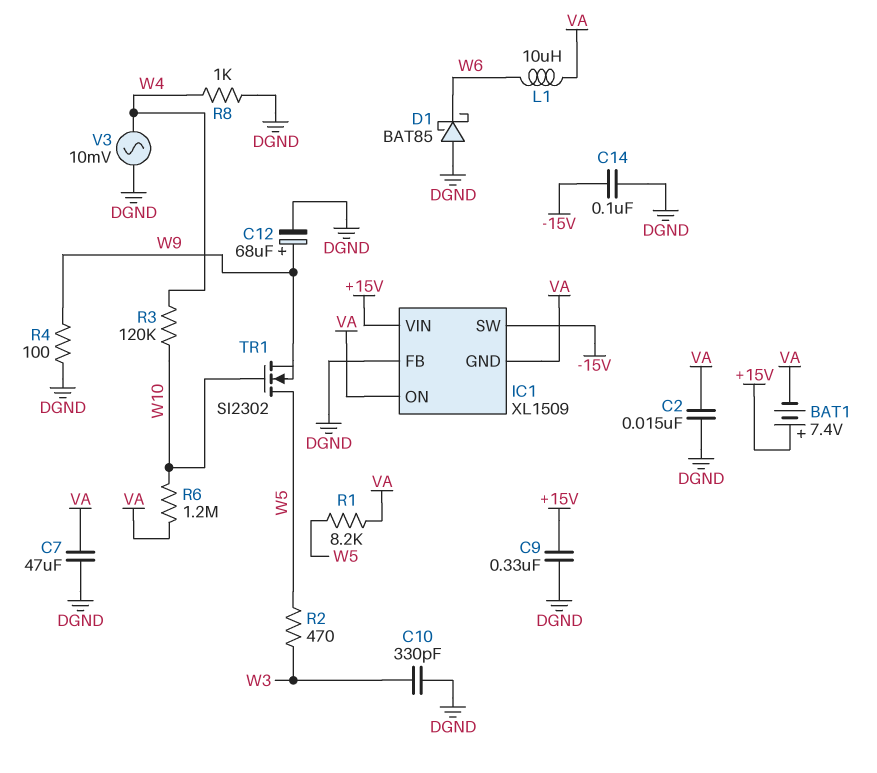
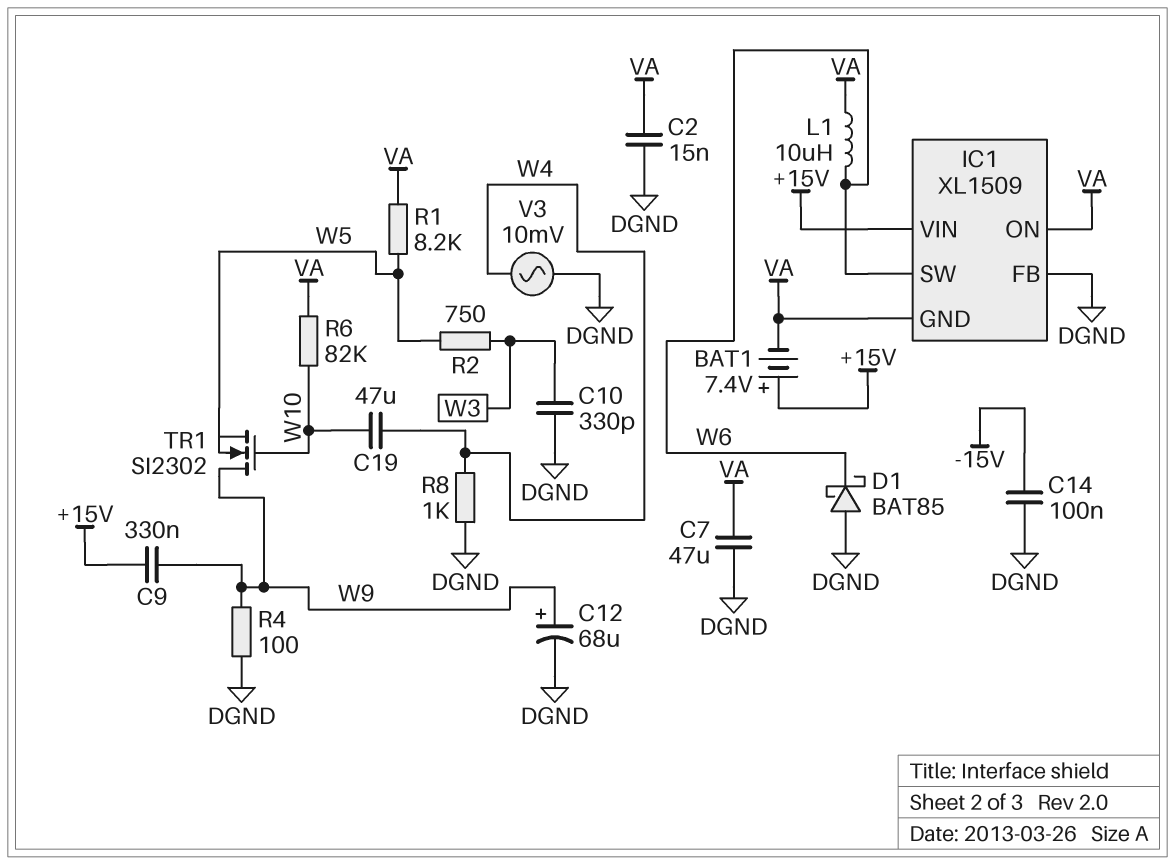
C9: 330nF (+15V, DGND) -> 330nF (+15V, W9)
C19: none -> 47uF (W4, W10)
IC1 pin SW: -15V -> W6
R2: 470 (W3, W5) -> 750 (W3, W5)
R3: 120k (W4, W10) -> none
R6: 1.2M (VA, W10) -> 82k (VA, W10)
TR1: NMOS SI2302 (G W10, D W5, S W9) -> NMOS SI2302 (G W10, D W9, S W5)

